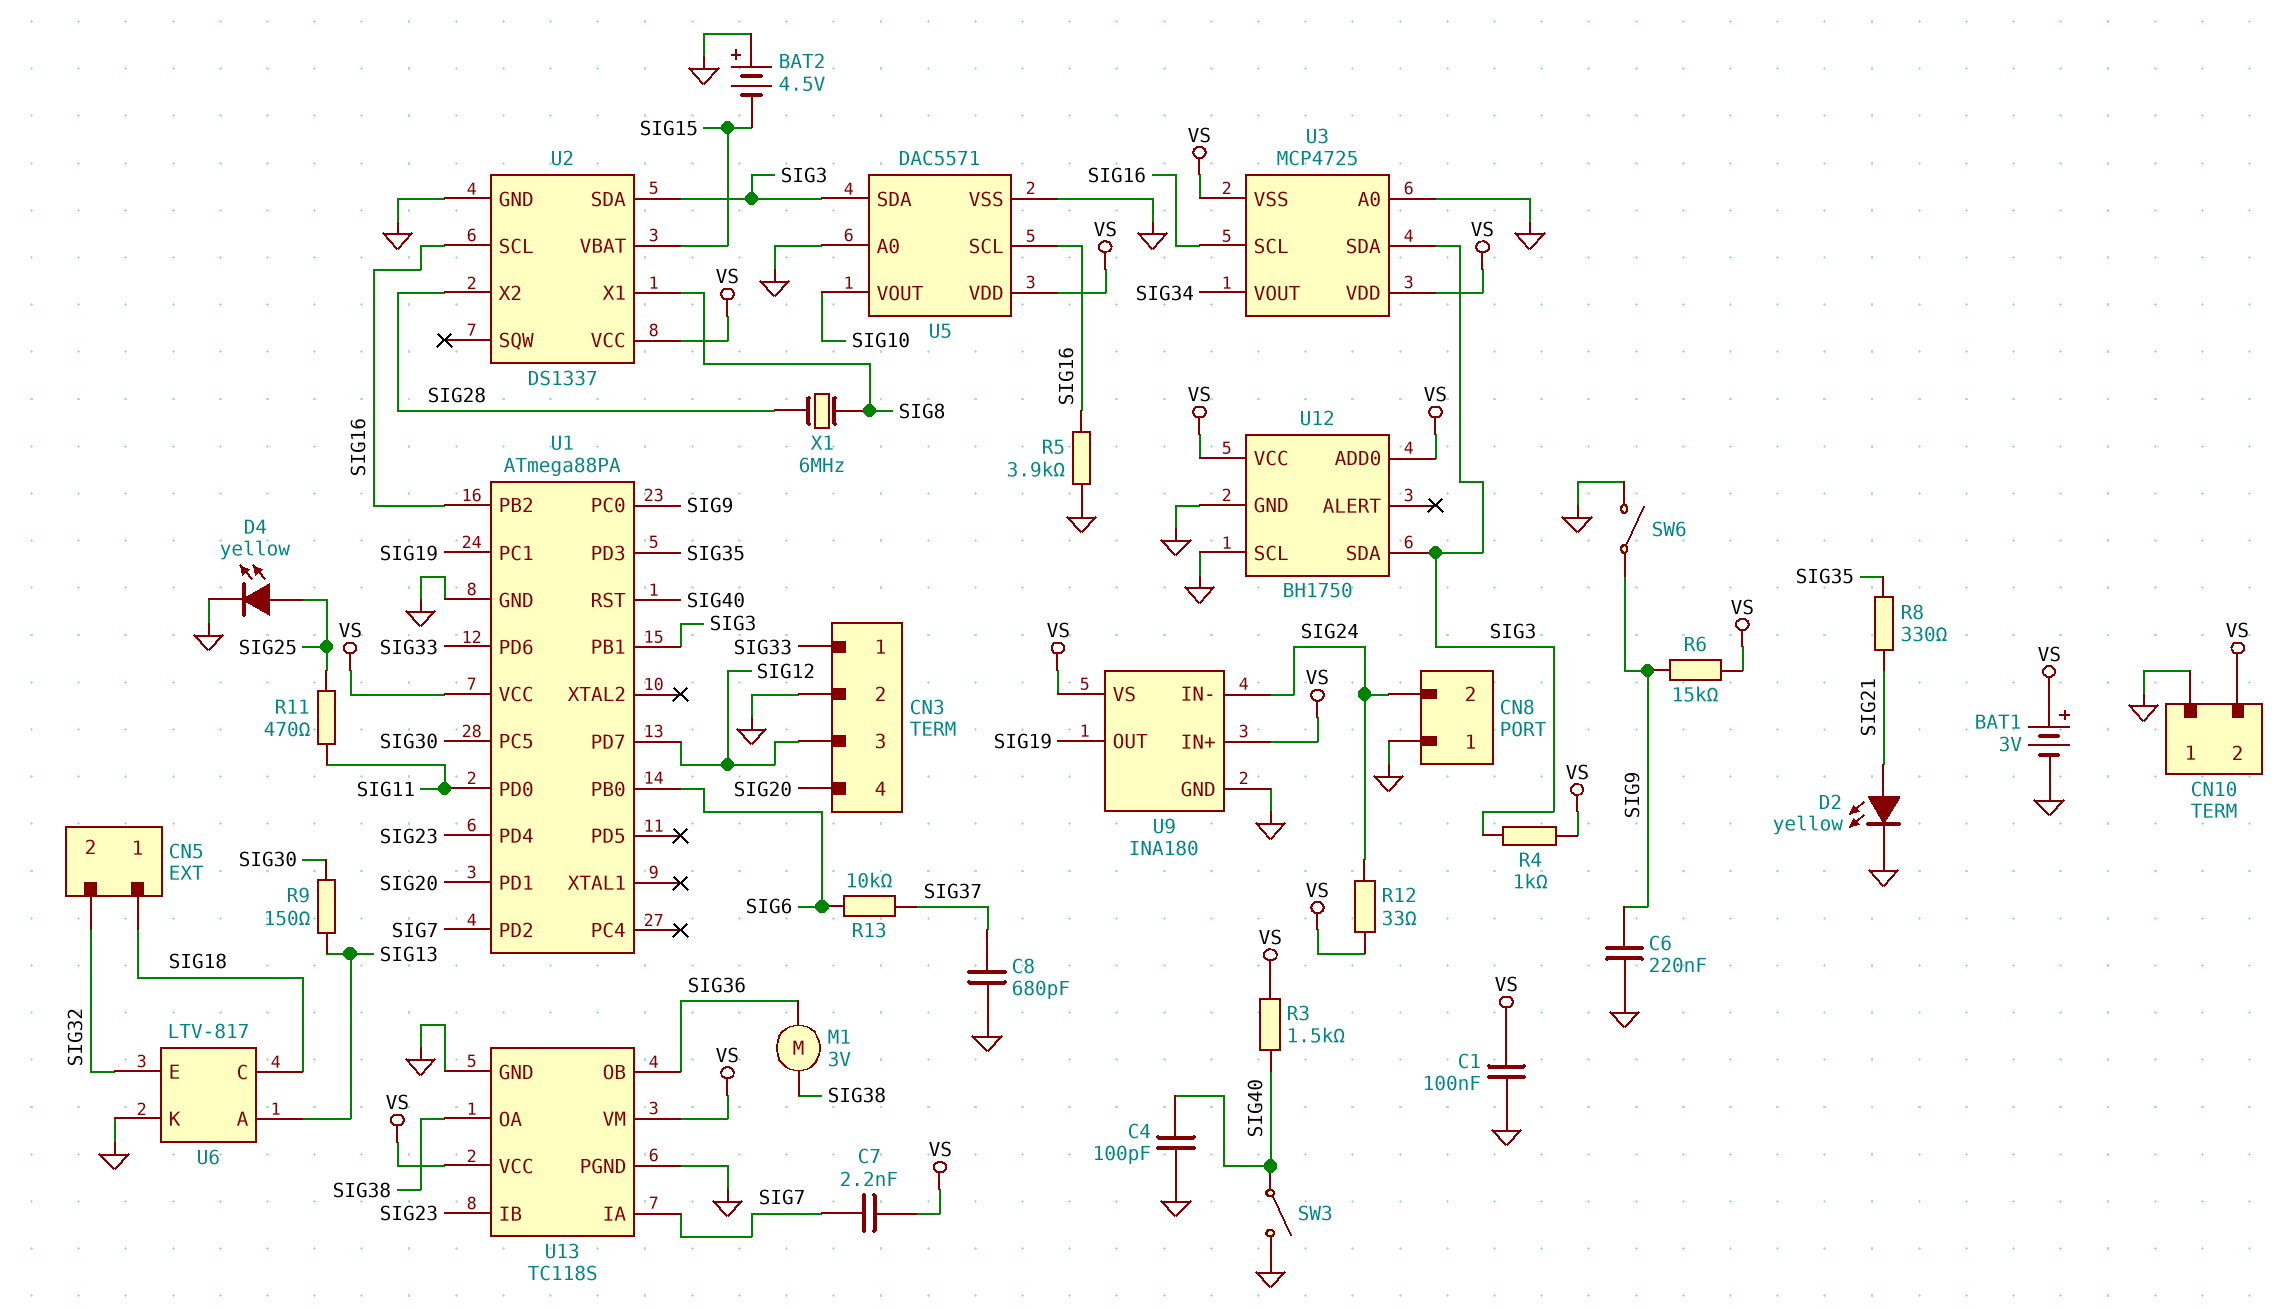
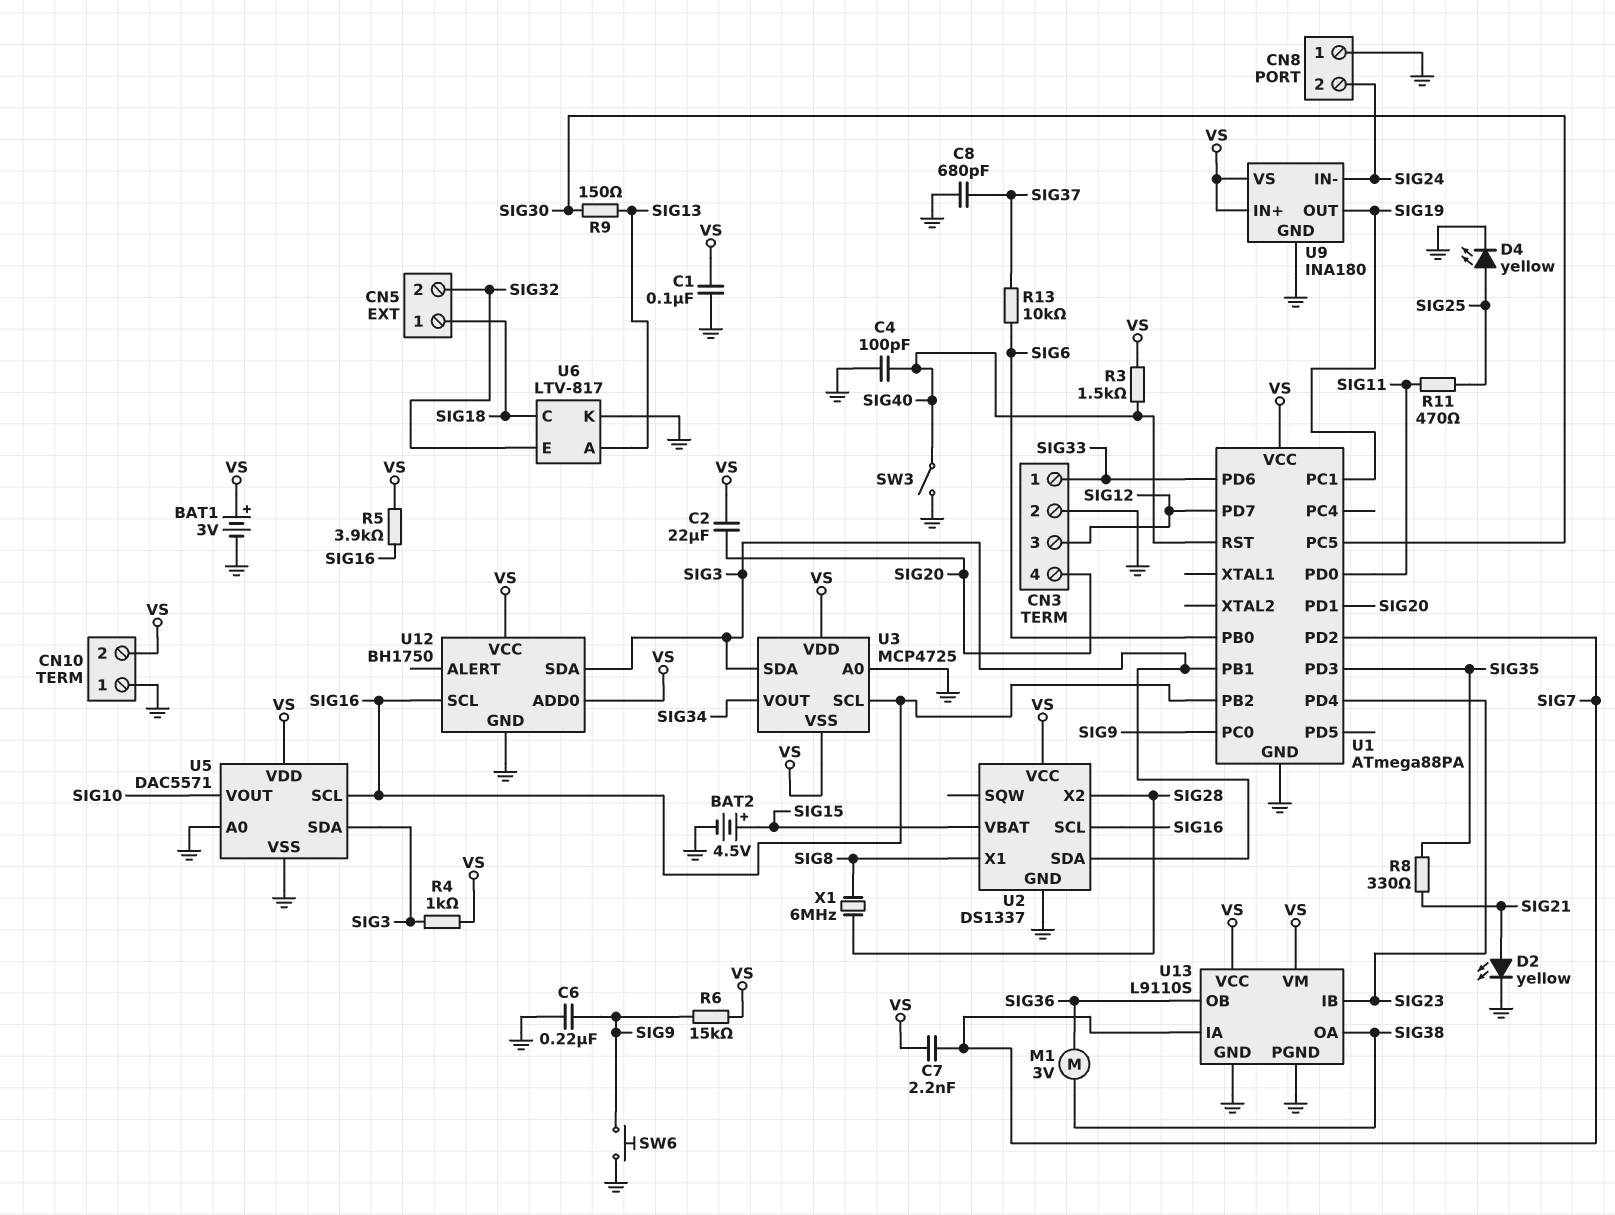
BAT2: 4.5V (plus GND, minus SIG15) -> 4.5V (plus SIG15, minus GND)
C2: none -> 22uF (SIG20, VS)
R5: 3.9k (GND, SIG16) -> 3.9k (SIG16, VS)
R12: 33 (SIG24, VS) -> none
SW6: switch (GND, SIG9) -> button (GND, SIG9)
U12 pin SCL: GND -> SIG16
U13: TC118S -> L9110S

